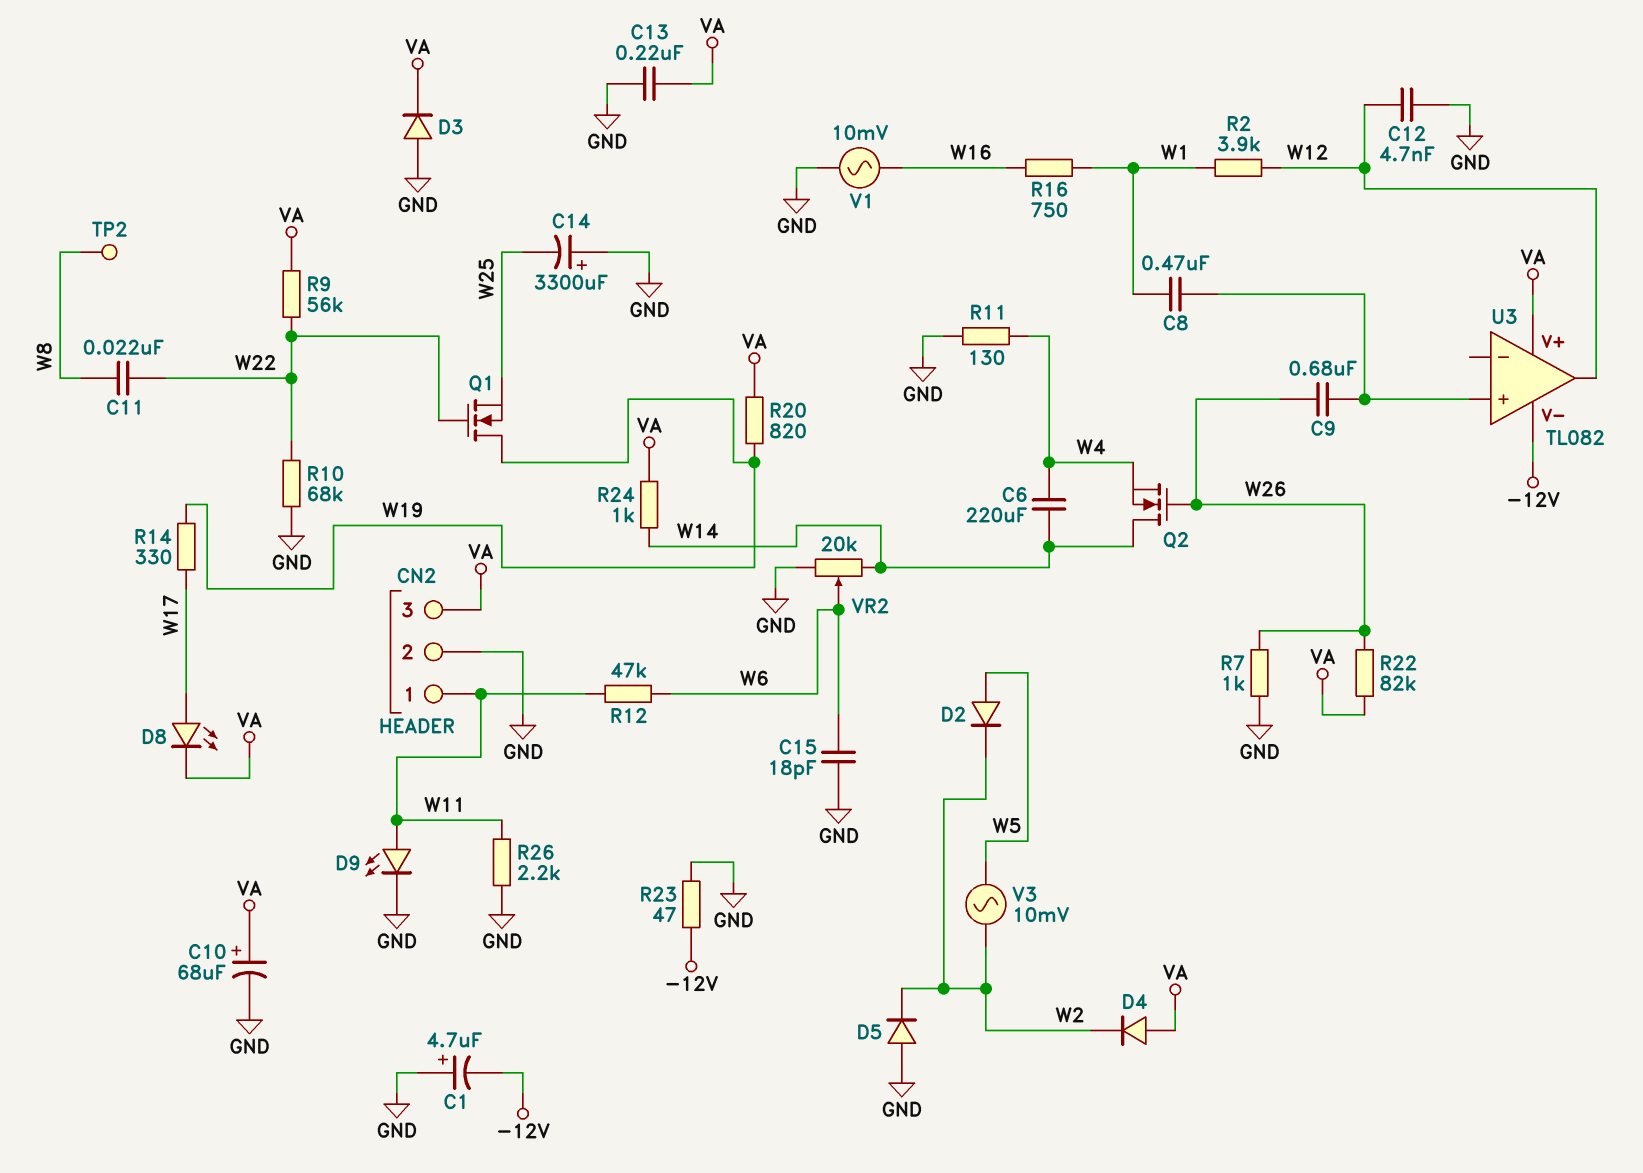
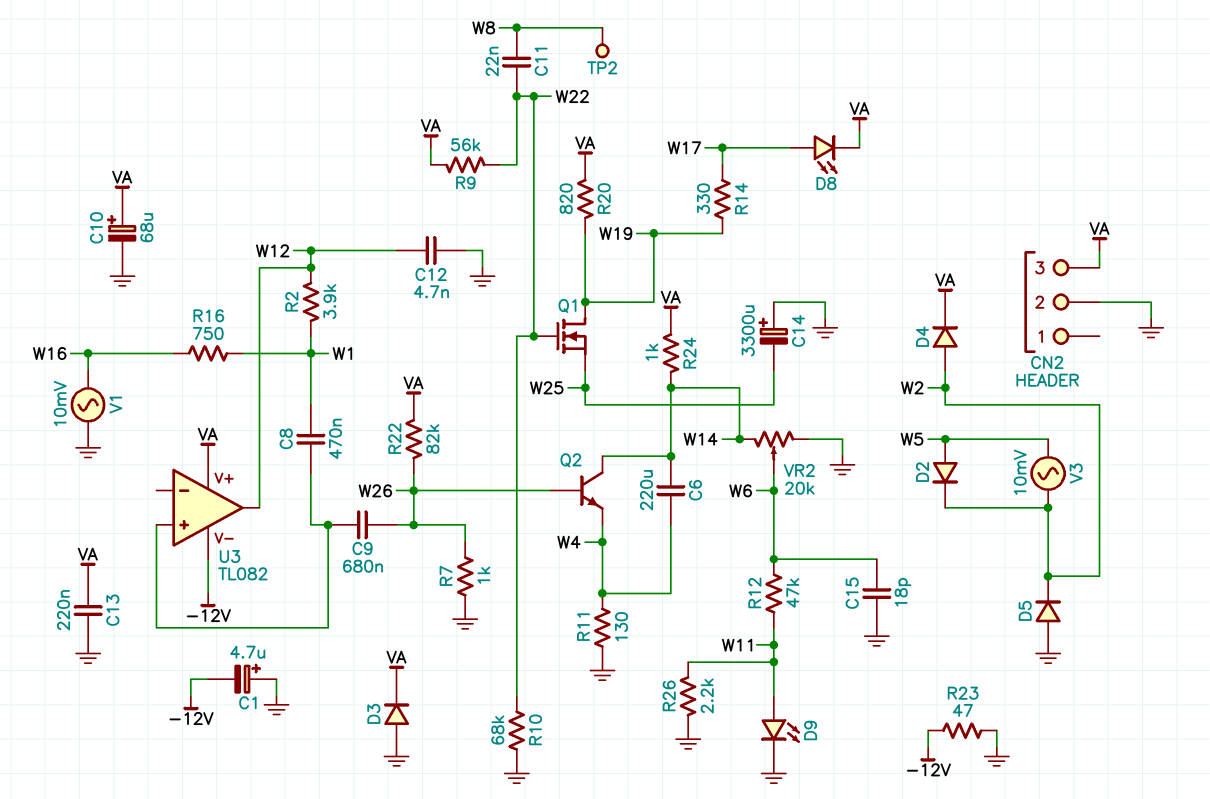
CN2 pin 1: W11 -> none
D4: diode (A VA, K W2) -> diode (A W2, K VA)
Q2: NMOS (G W26, D W14, S W4) -> NPN (B W26, C W14, E W4)

